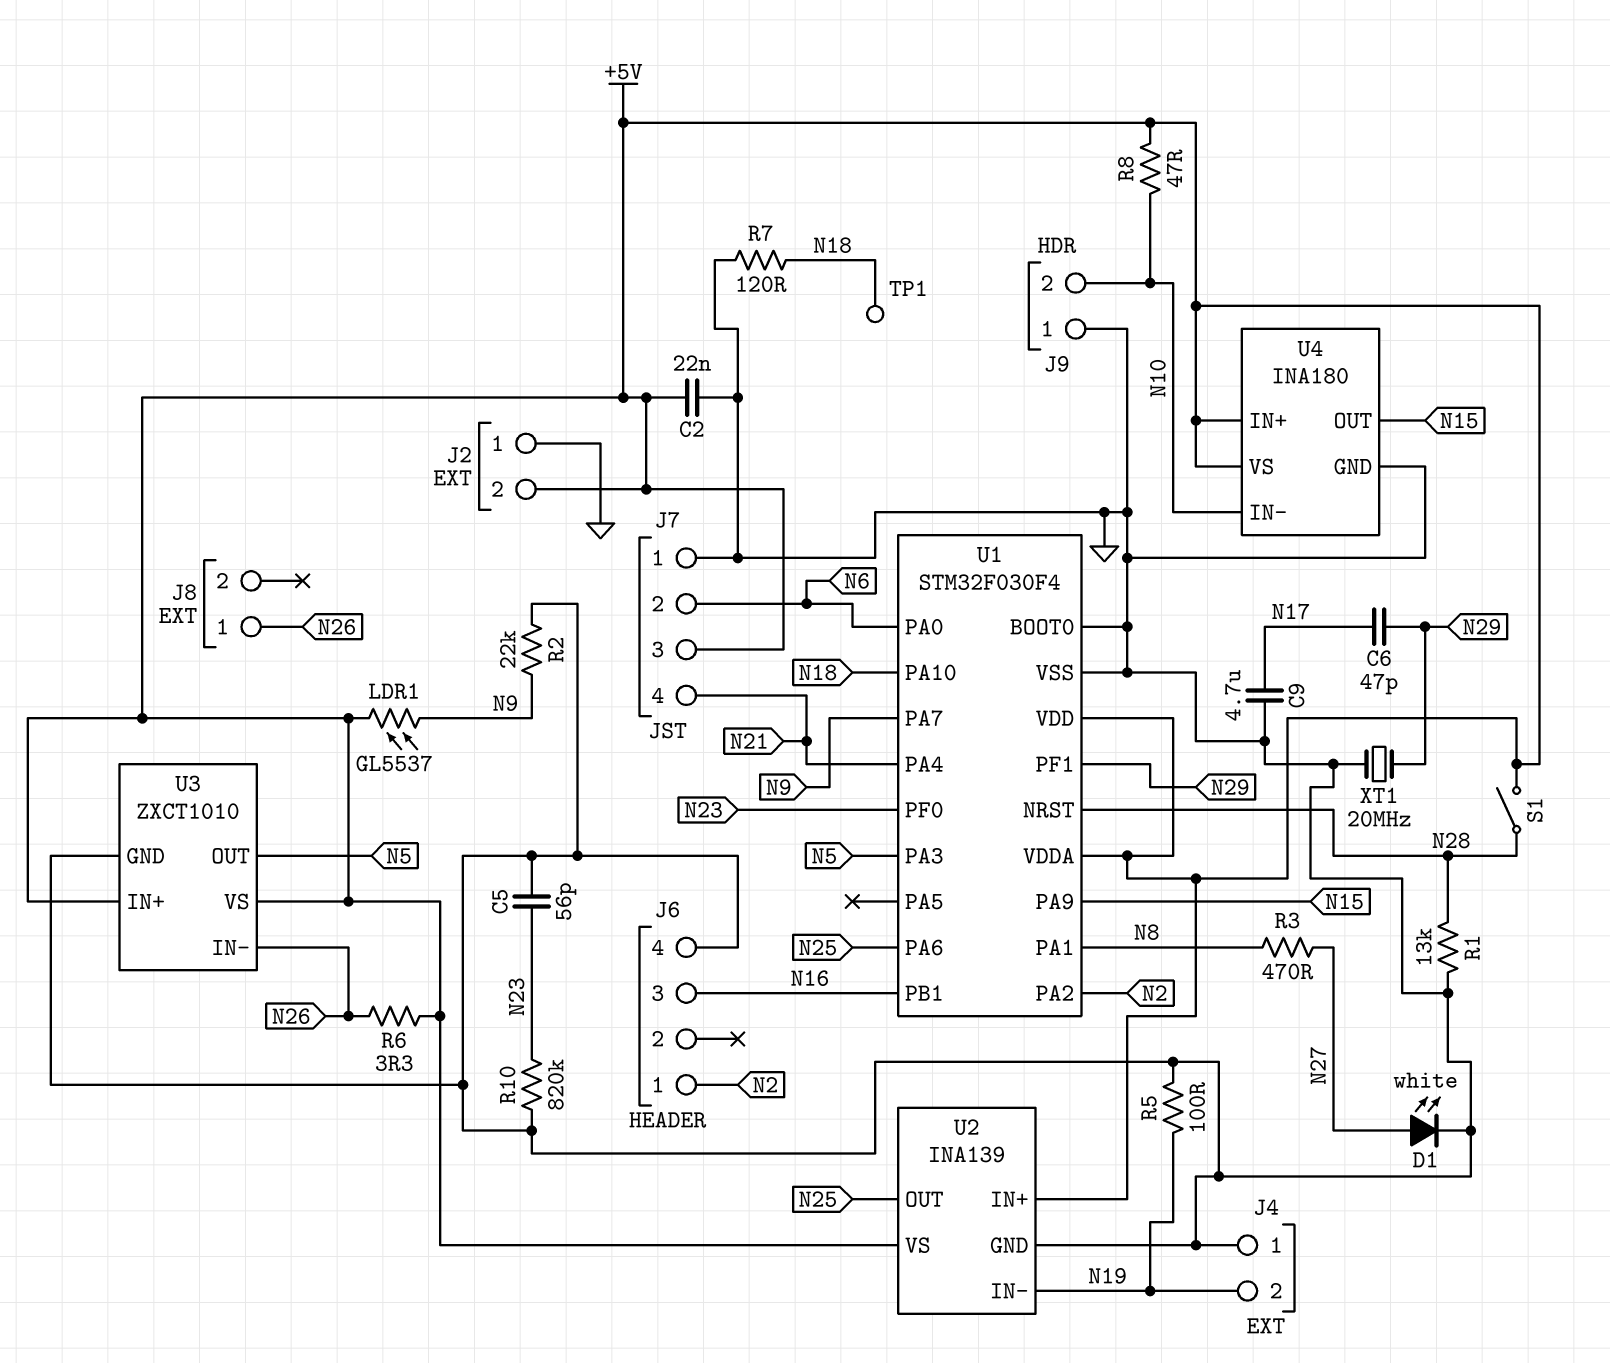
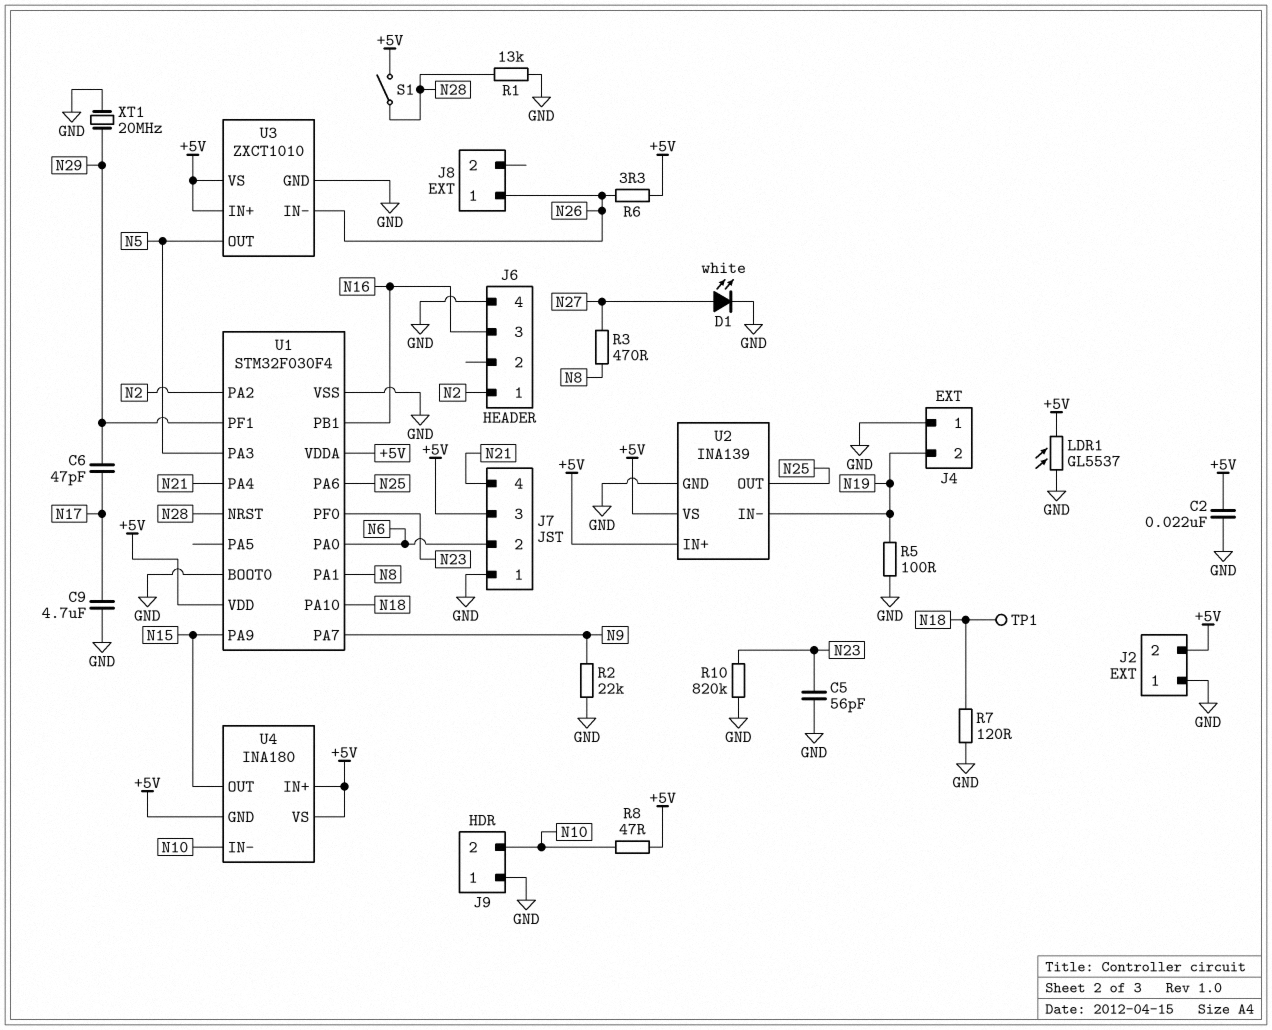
LDR1: GL5537 (+5V, N9) -> GL5537 (+5V, GND)
U4 pin GND: GND -> +5V

